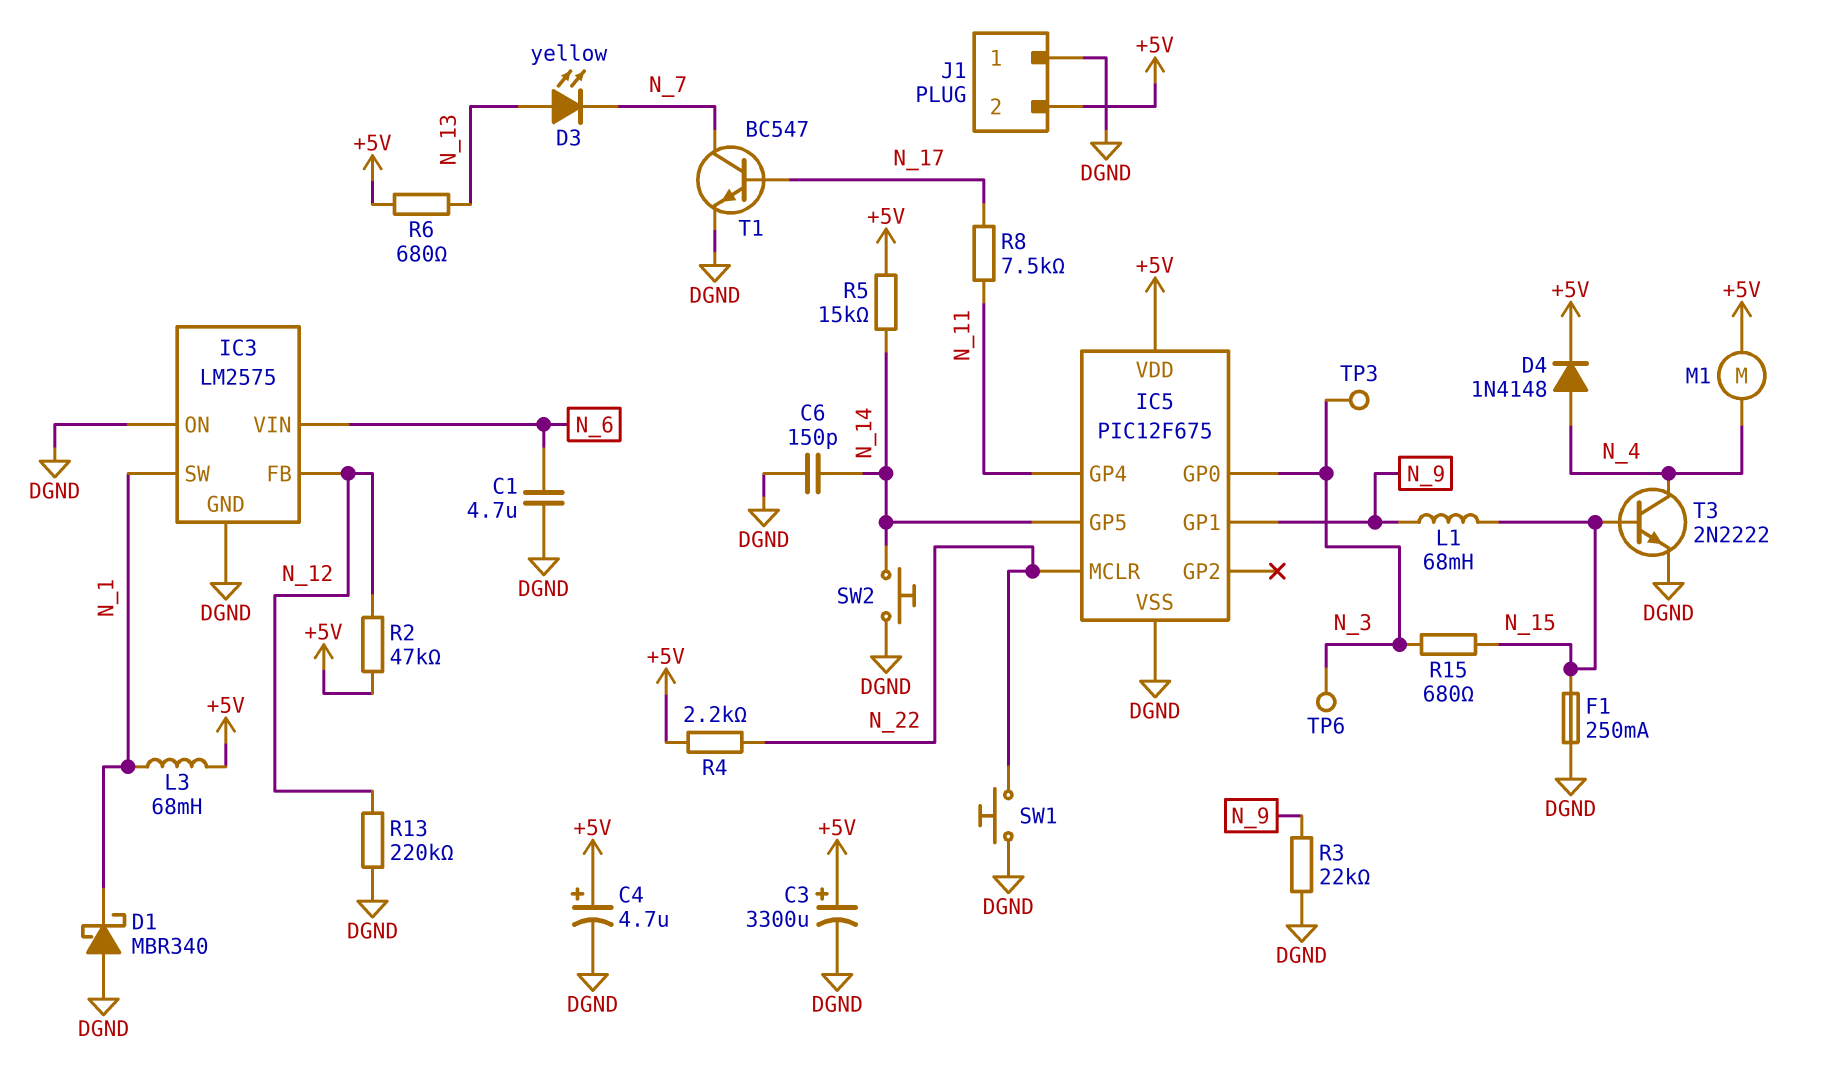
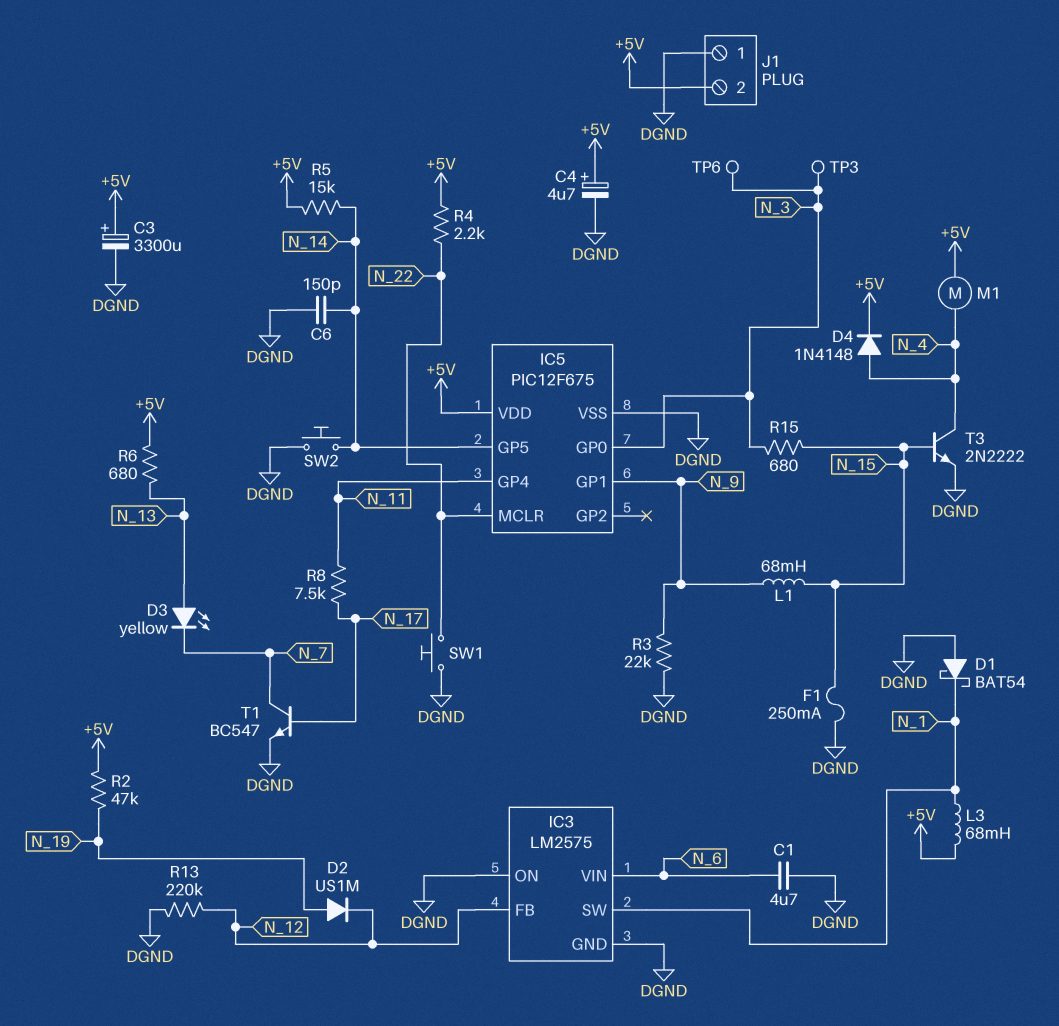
D1: schottky MBR340 (A DGND, K N_1) -> schottky BAT54 (A DGND, K N_1)
D2: none -> diode US1M (A N_19, K N_12)
R2: 47k (+5V, N_12) -> 47k (+5V, N_19)

